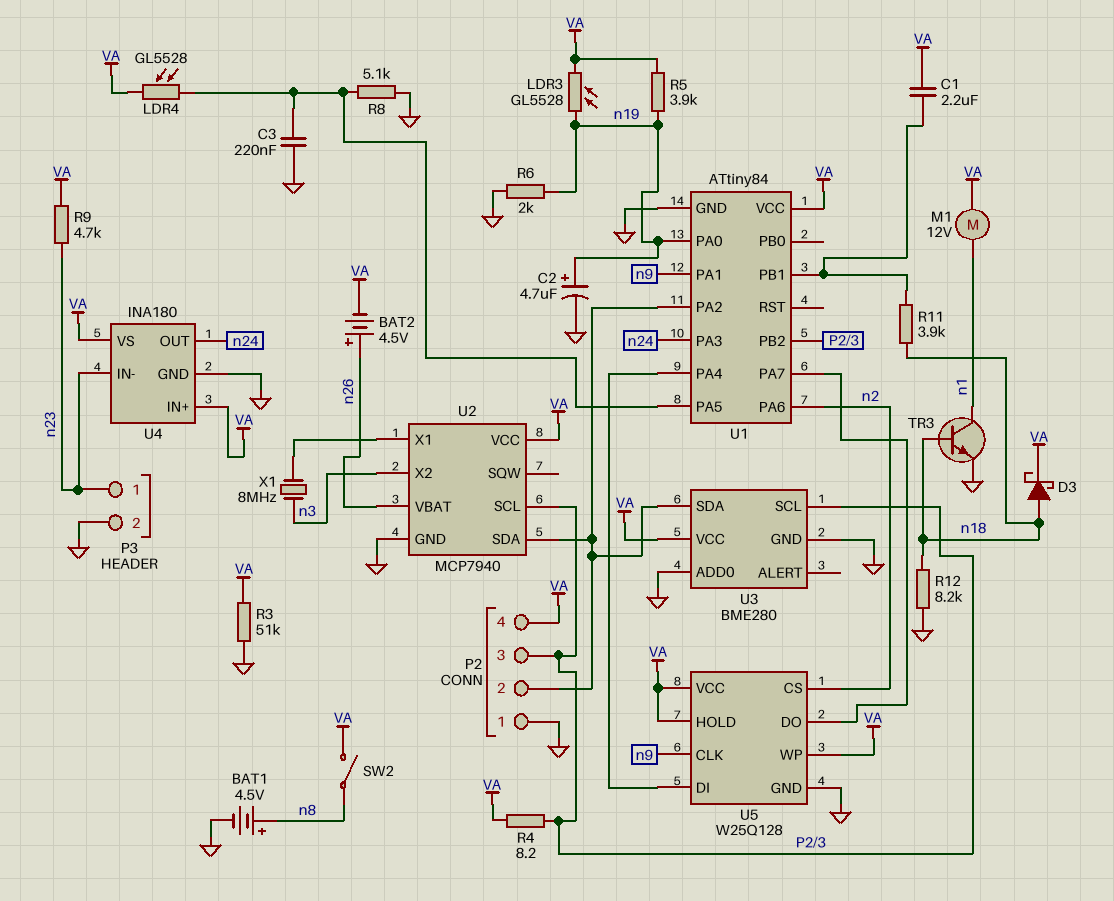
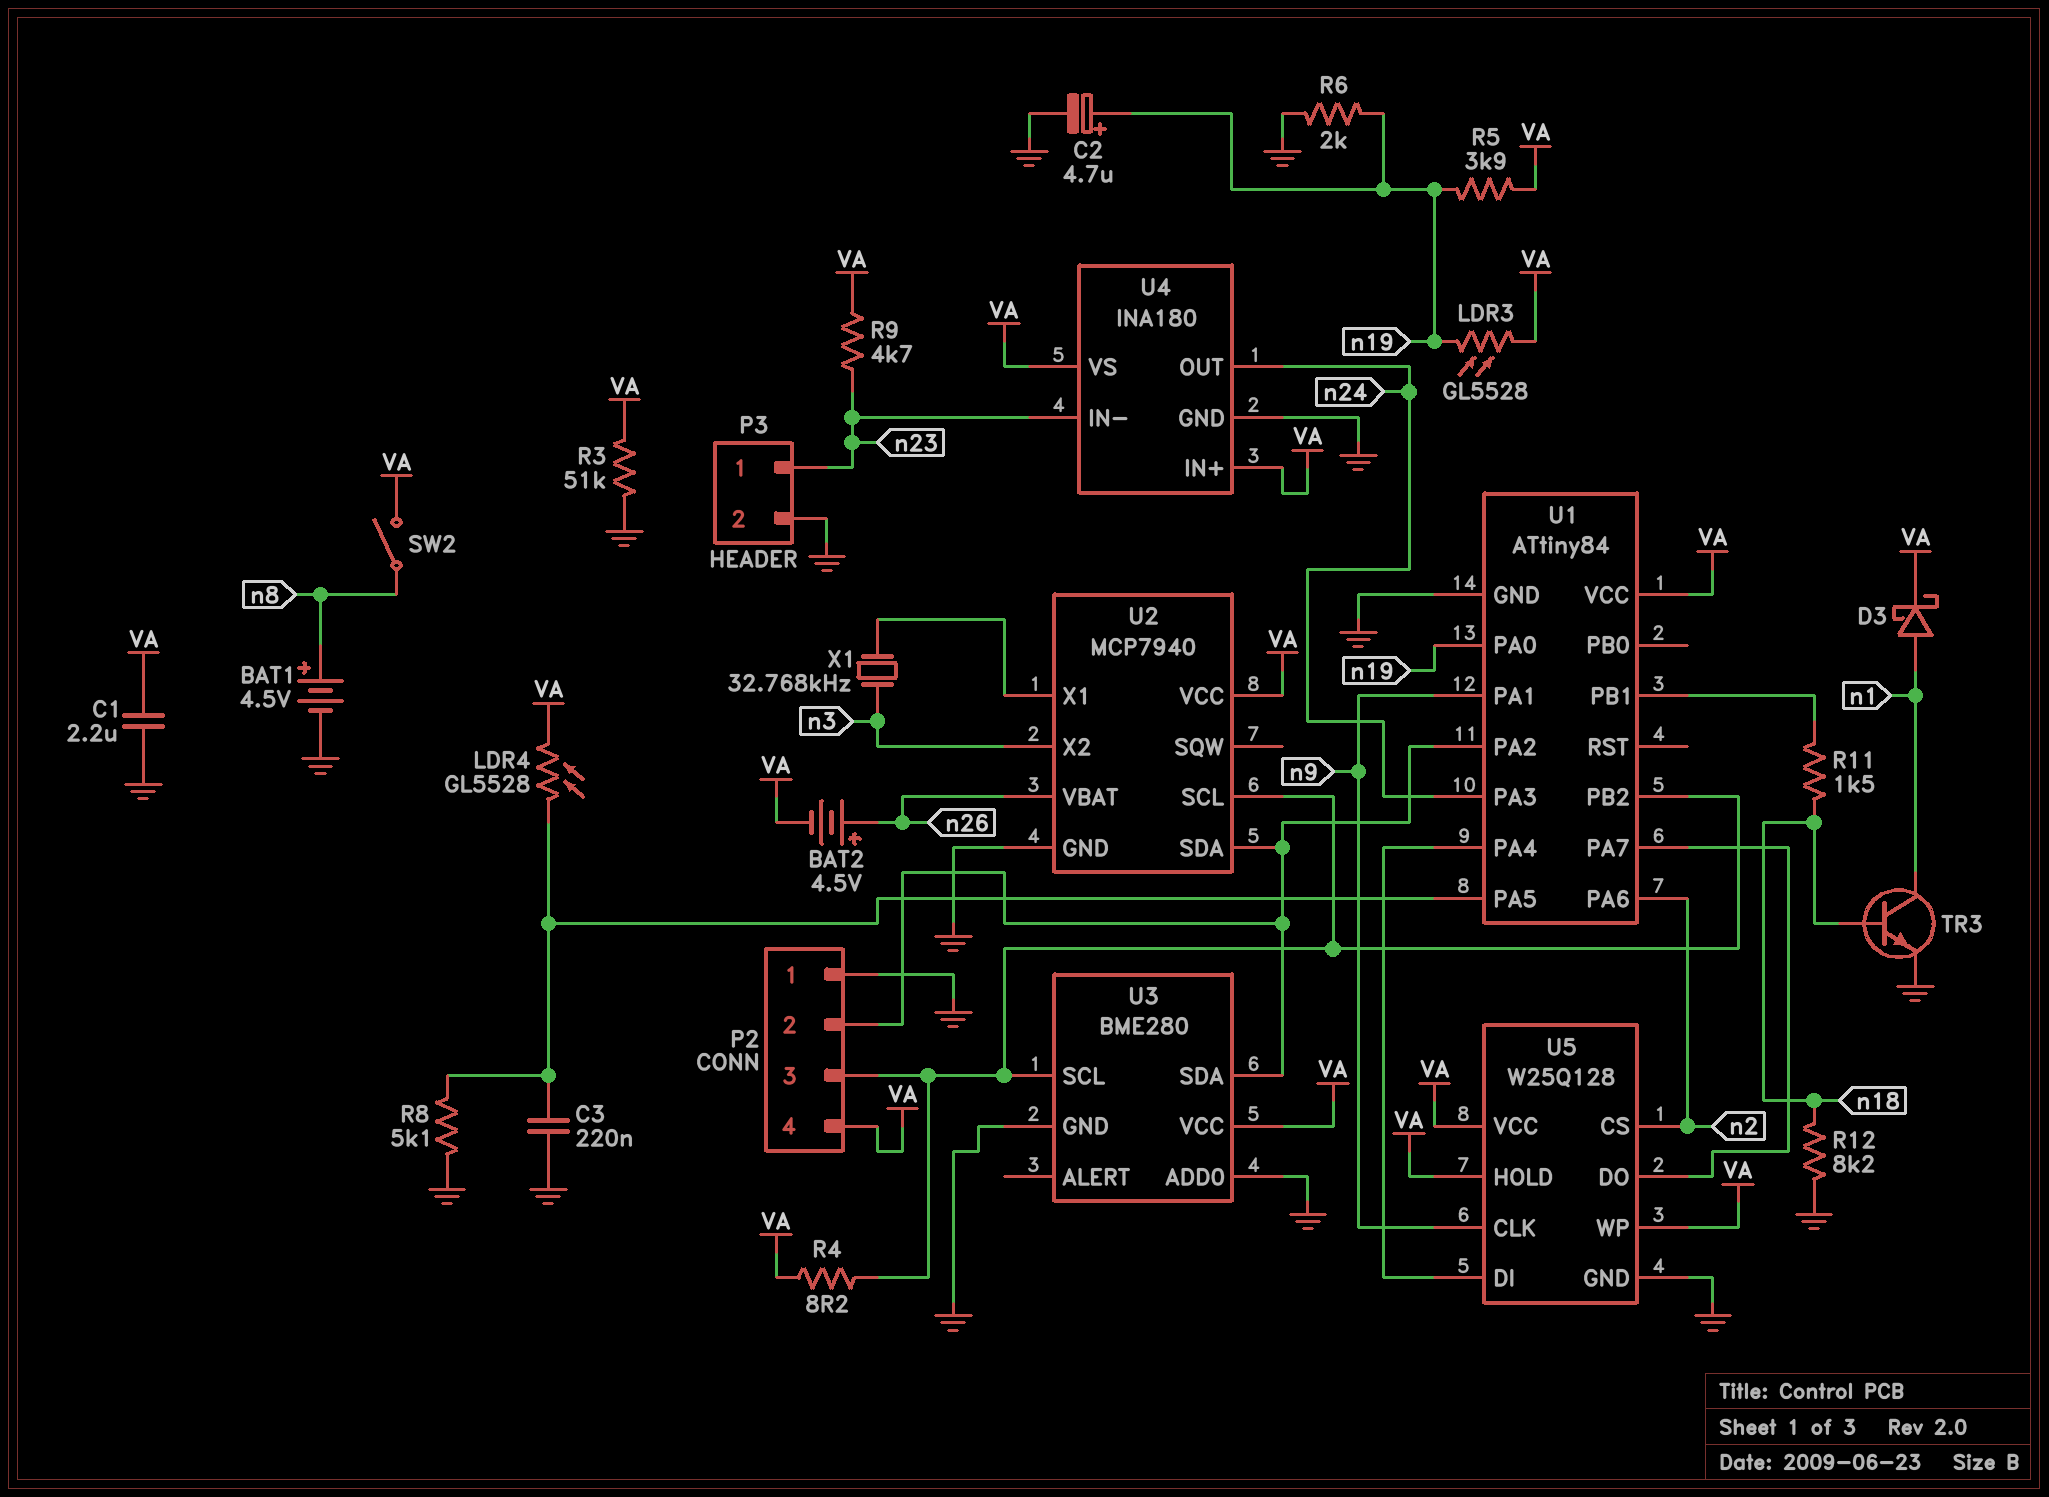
C1: 2.2uF (U1/PB1, VA) -> 2.2uF (GND, VA)
D3: schottky (A n18, K VA) -> schottky (A n1, K VA)
M1: motor 12V (VA, n1) -> none
R11: 3.9k (U1/PB1, n18) -> 1.5k (U1/PB1, n18)
X1: 8MHz (U2/X1, n3) -> 32.768kHz (U2/X1, n3)

